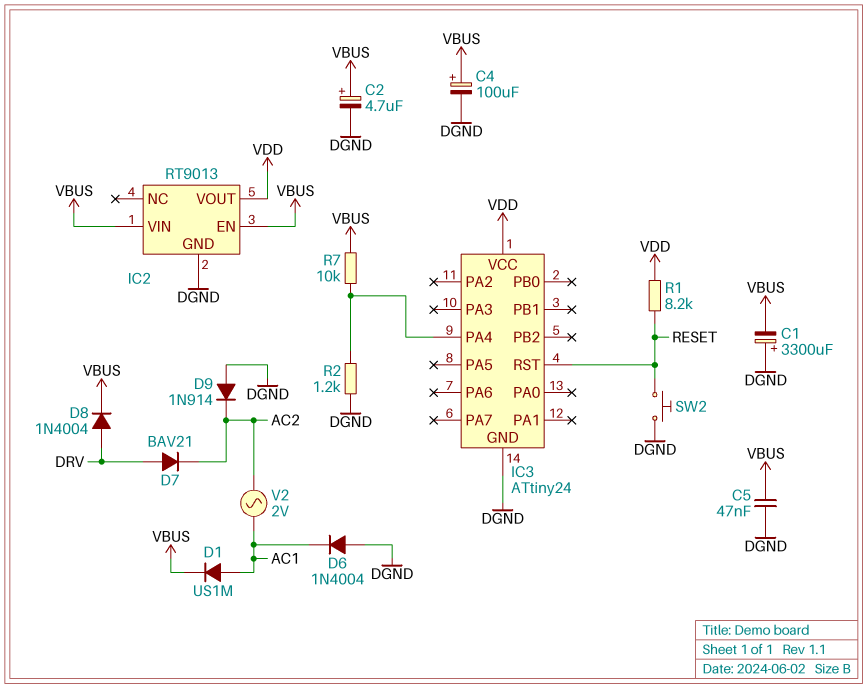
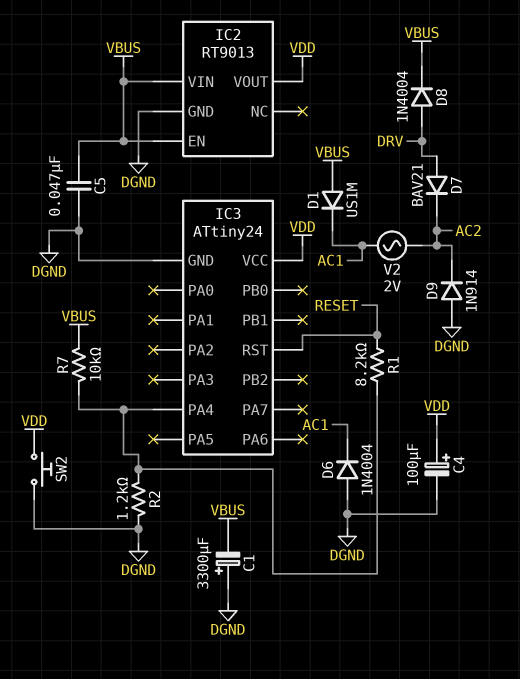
C2: 4.7uF (plus VBUS, minus DGND) -> none
C4: 100uF (plus VBUS, minus DGND) -> 100uF (plus VDD, minus DGND)
D1: diode US1M (A AC1, K VBUS) -> diode US1M (A VBUS, K AC1)
R1: 8.2k (RESET, VDD) -> 8.2k (IC3/PA4, RESET)
SW2: button (DGND, RESET) -> button (DGND, VDD)

